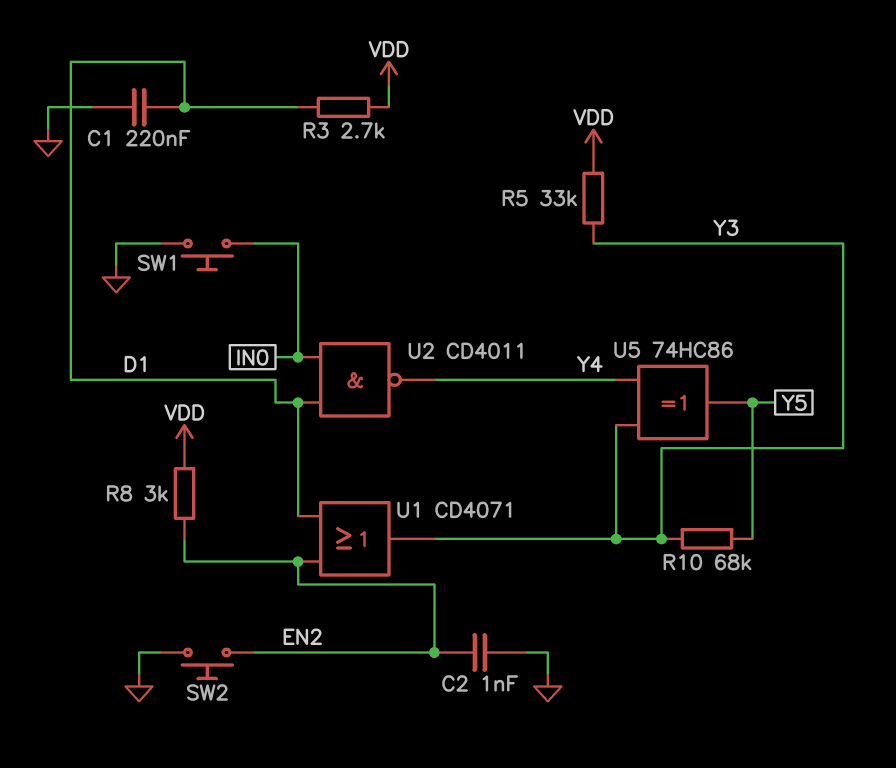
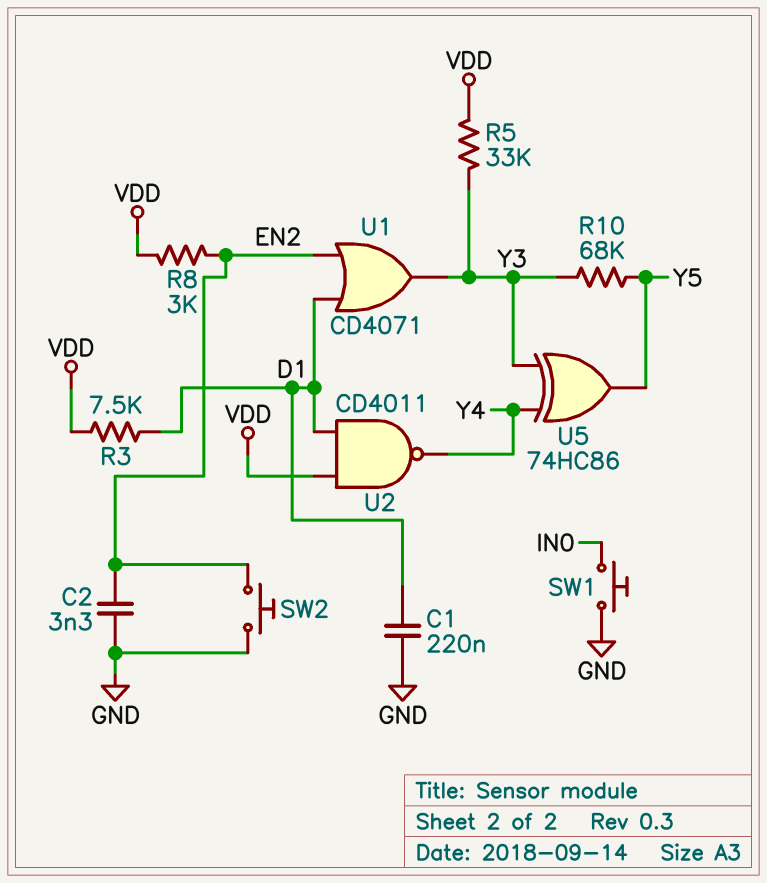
C2: 1nF (EN2, GND) -> 3.3nF (EN2, GND)
R3: 2.7k (D1, VDD) -> 7.5k (D1, VDD)
U2: NAND CD4011 (in D1, in IN0, out Y4) -> NAND CD4011 (in D1, in VDD, out Y4)

